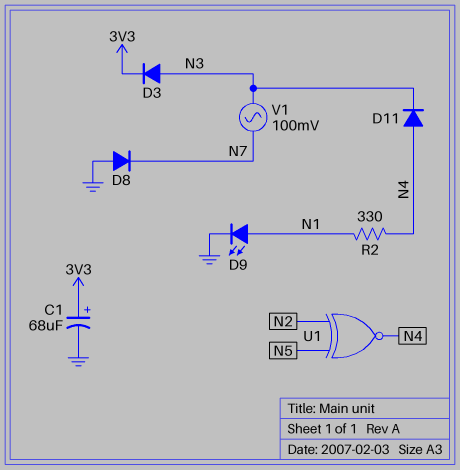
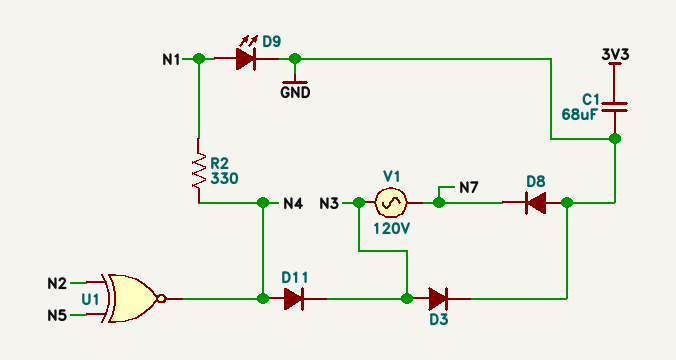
C1: 68uF (plus 3V3, minus GND) -> 68uF (3V3, GND)
D3: diode (A N3, K 3V3) -> diode (A N3, K GND)
V1: AC 100mV (N3, N7) -> AC 120V (N3, N7)

